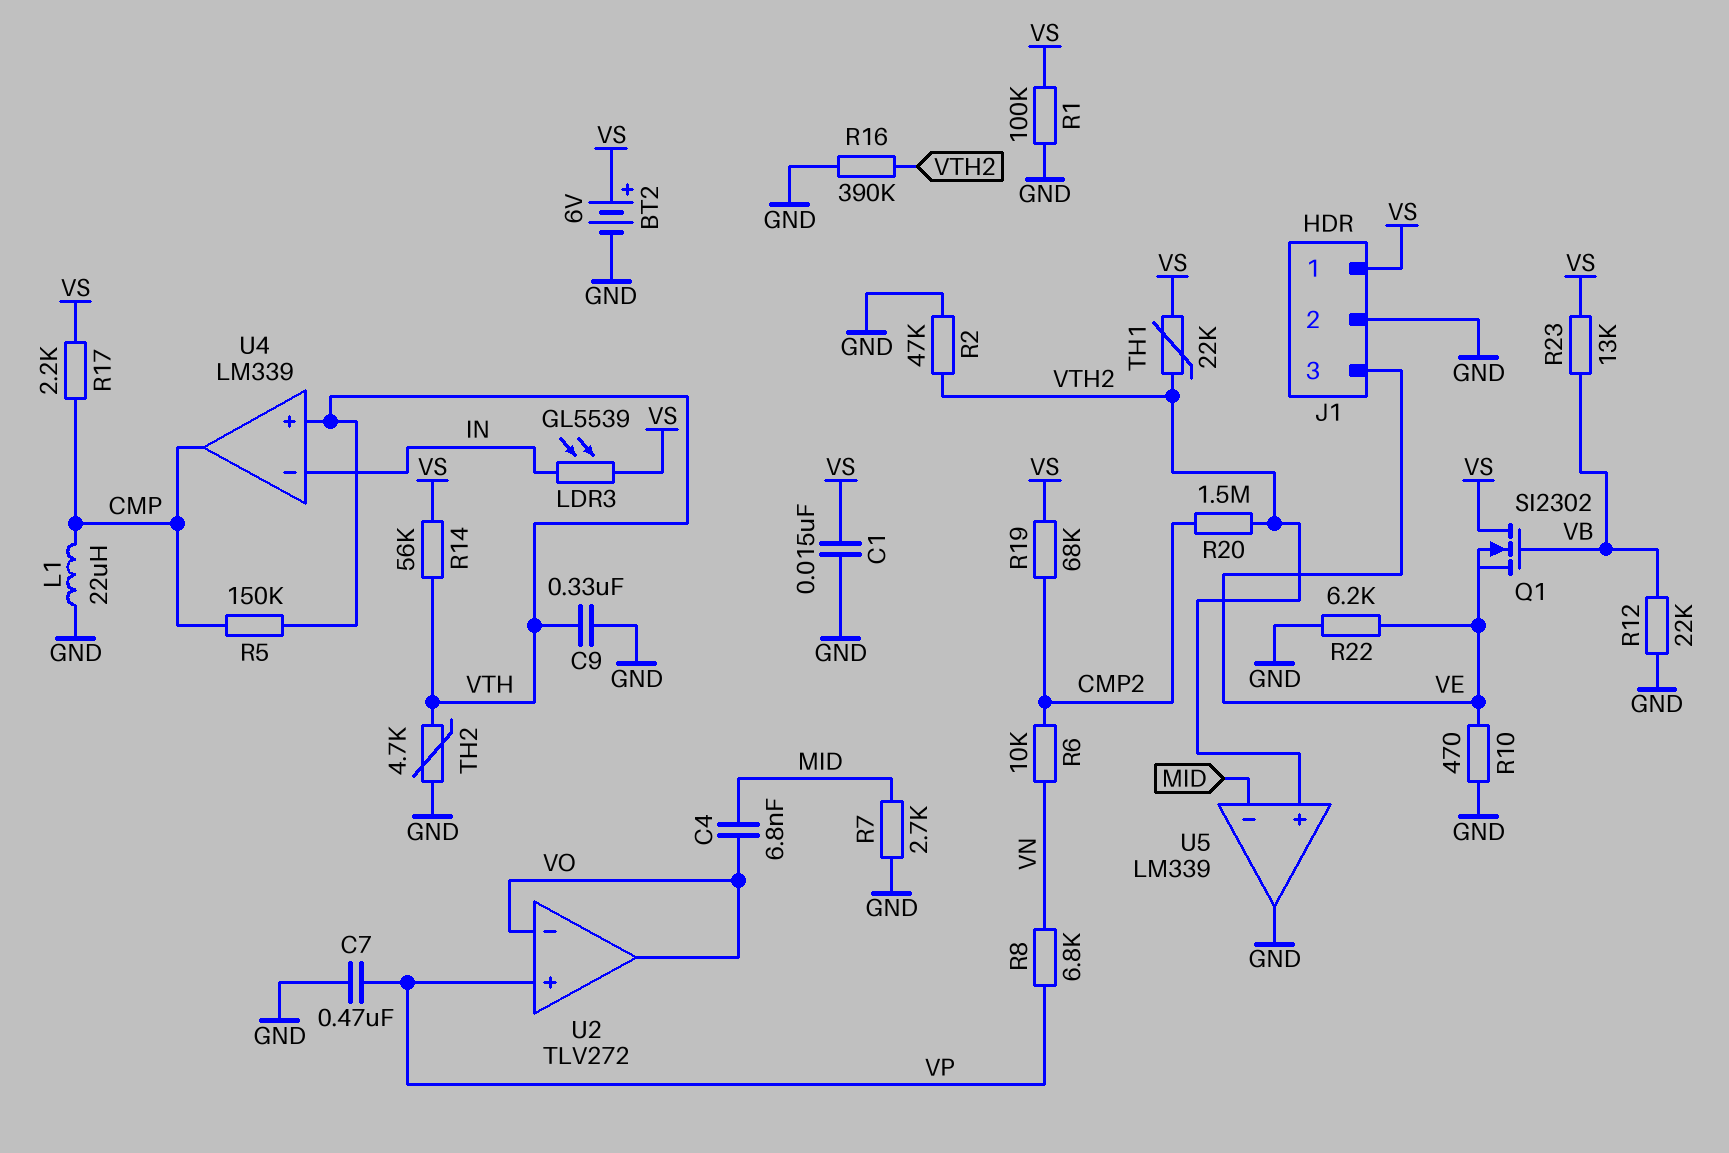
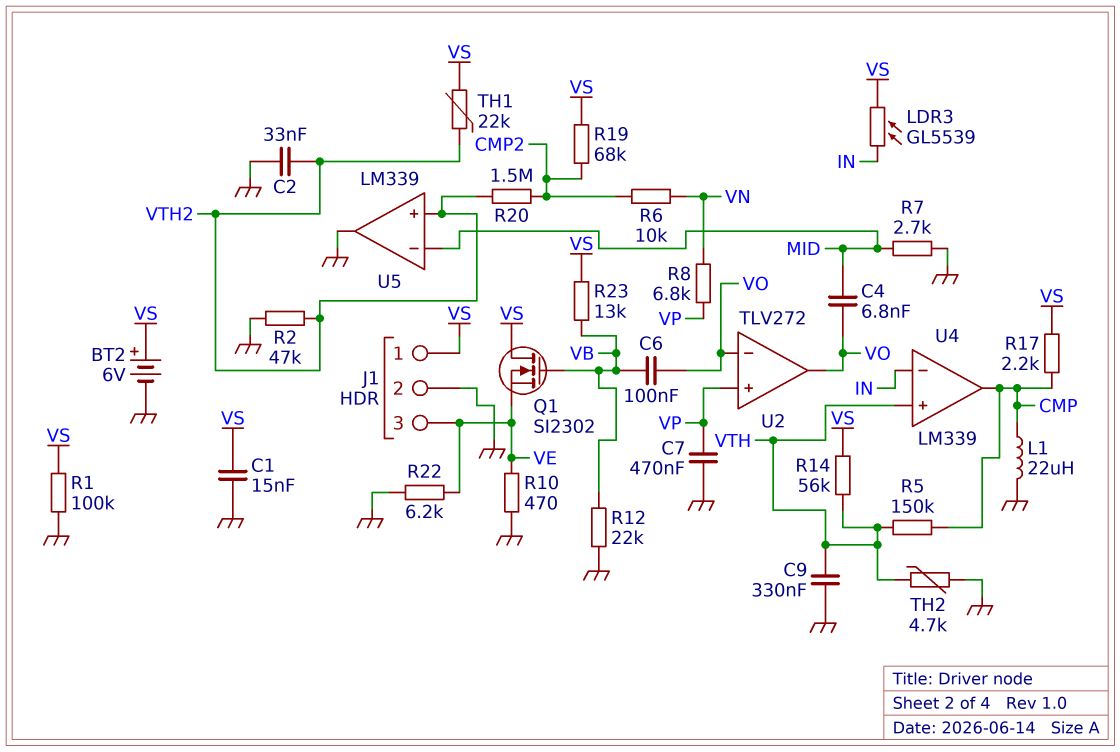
C2: none -> 33nF (GND, VTH2)
C6: none -> 100nF (VB, VO)
R16: 390k (GND, VTH2) -> none

